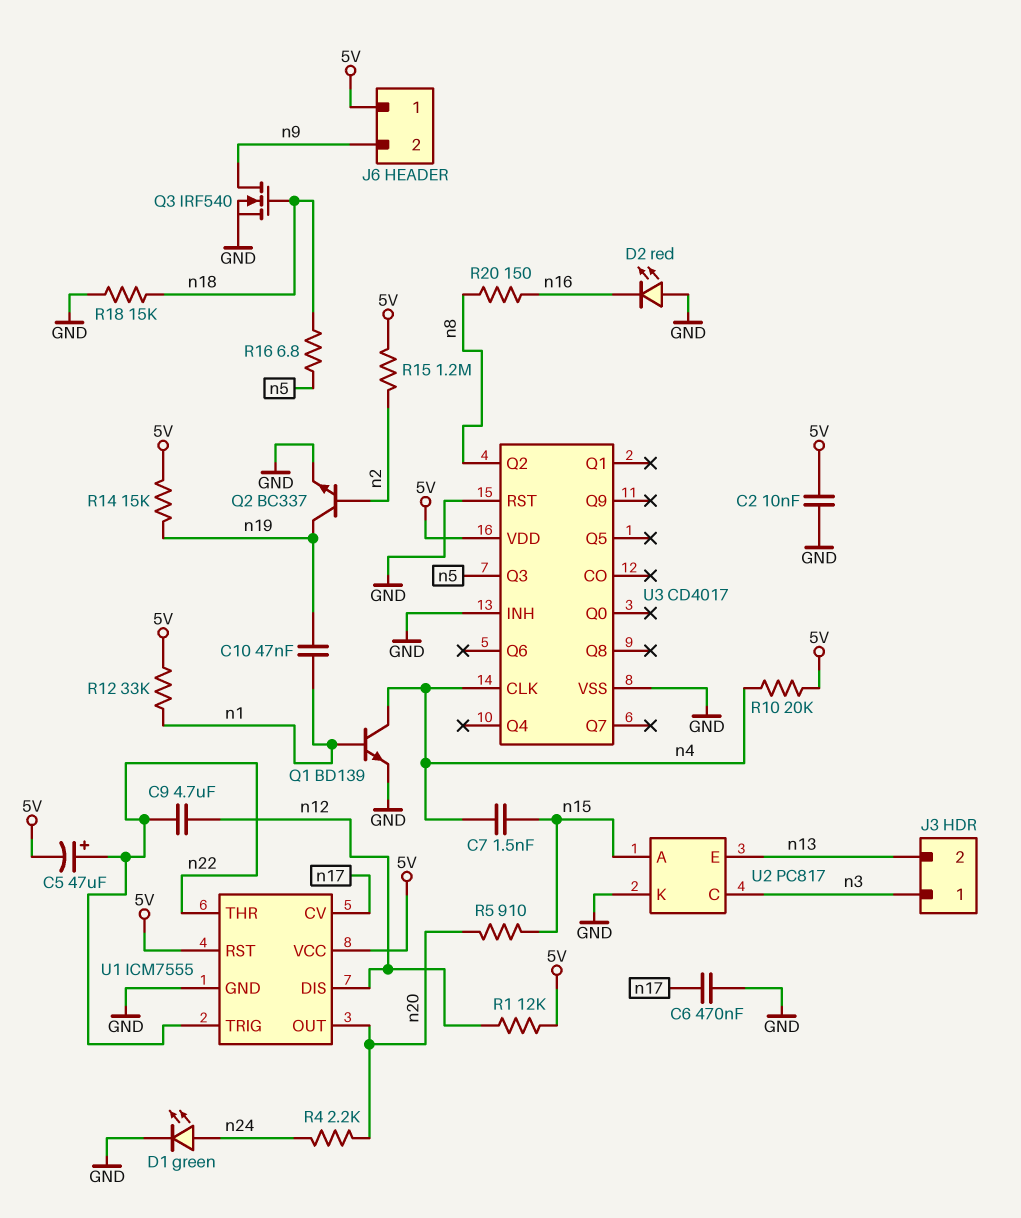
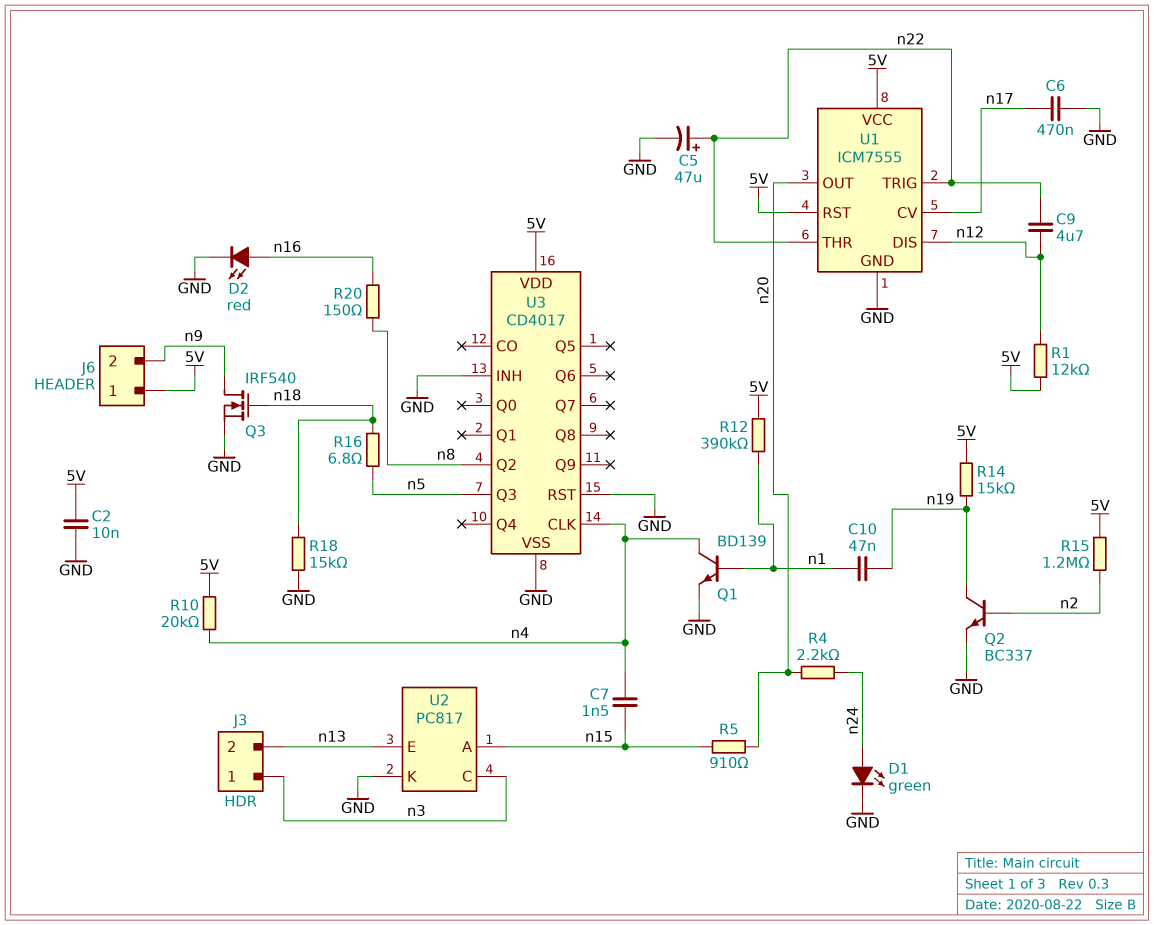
C5: 47uF (plus n22, minus 5V) -> 47uF (plus n22, minus GND)
D2: LED red (A GND, K n16) -> LED red (A n16, K GND)
R12: 33k (5V, n1) -> 390k (5V, n1)

